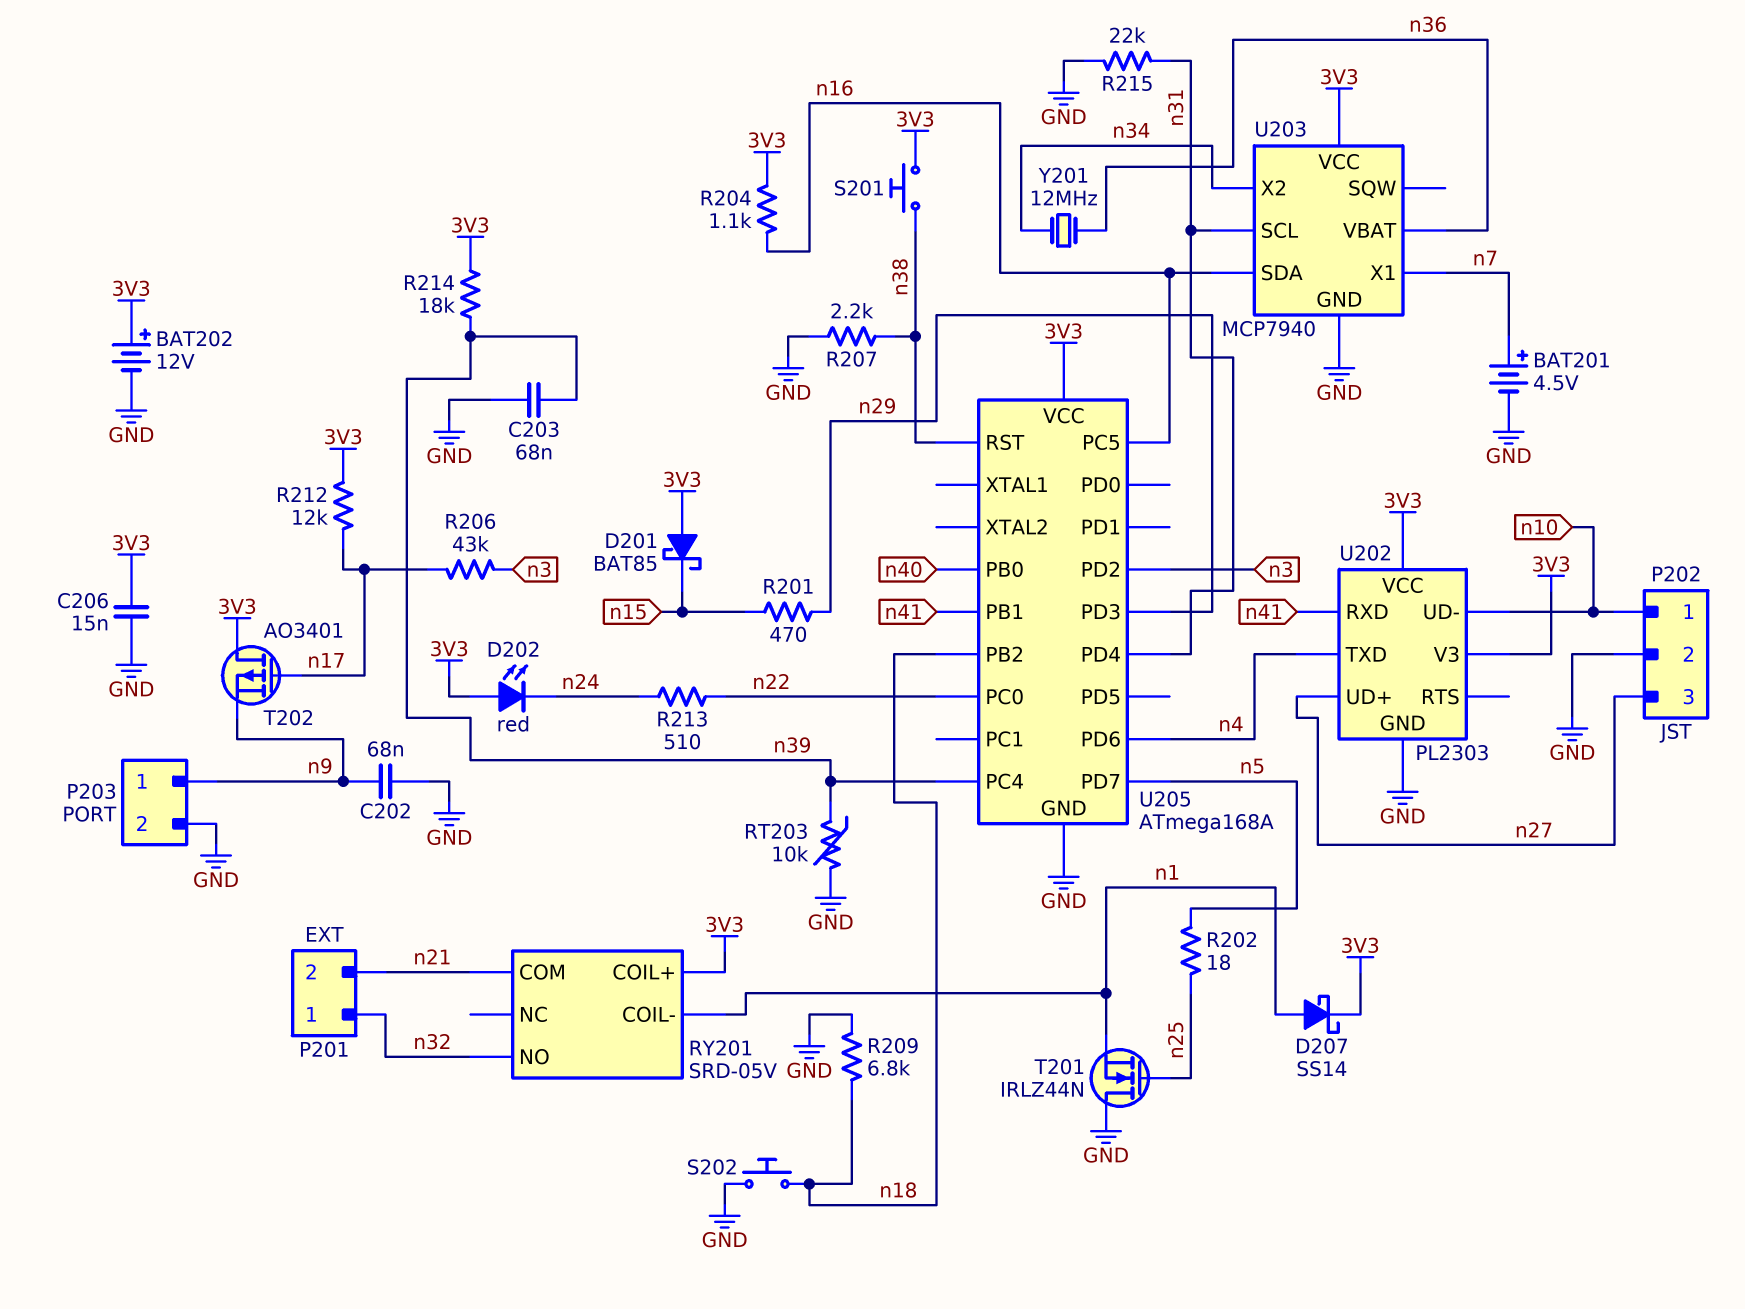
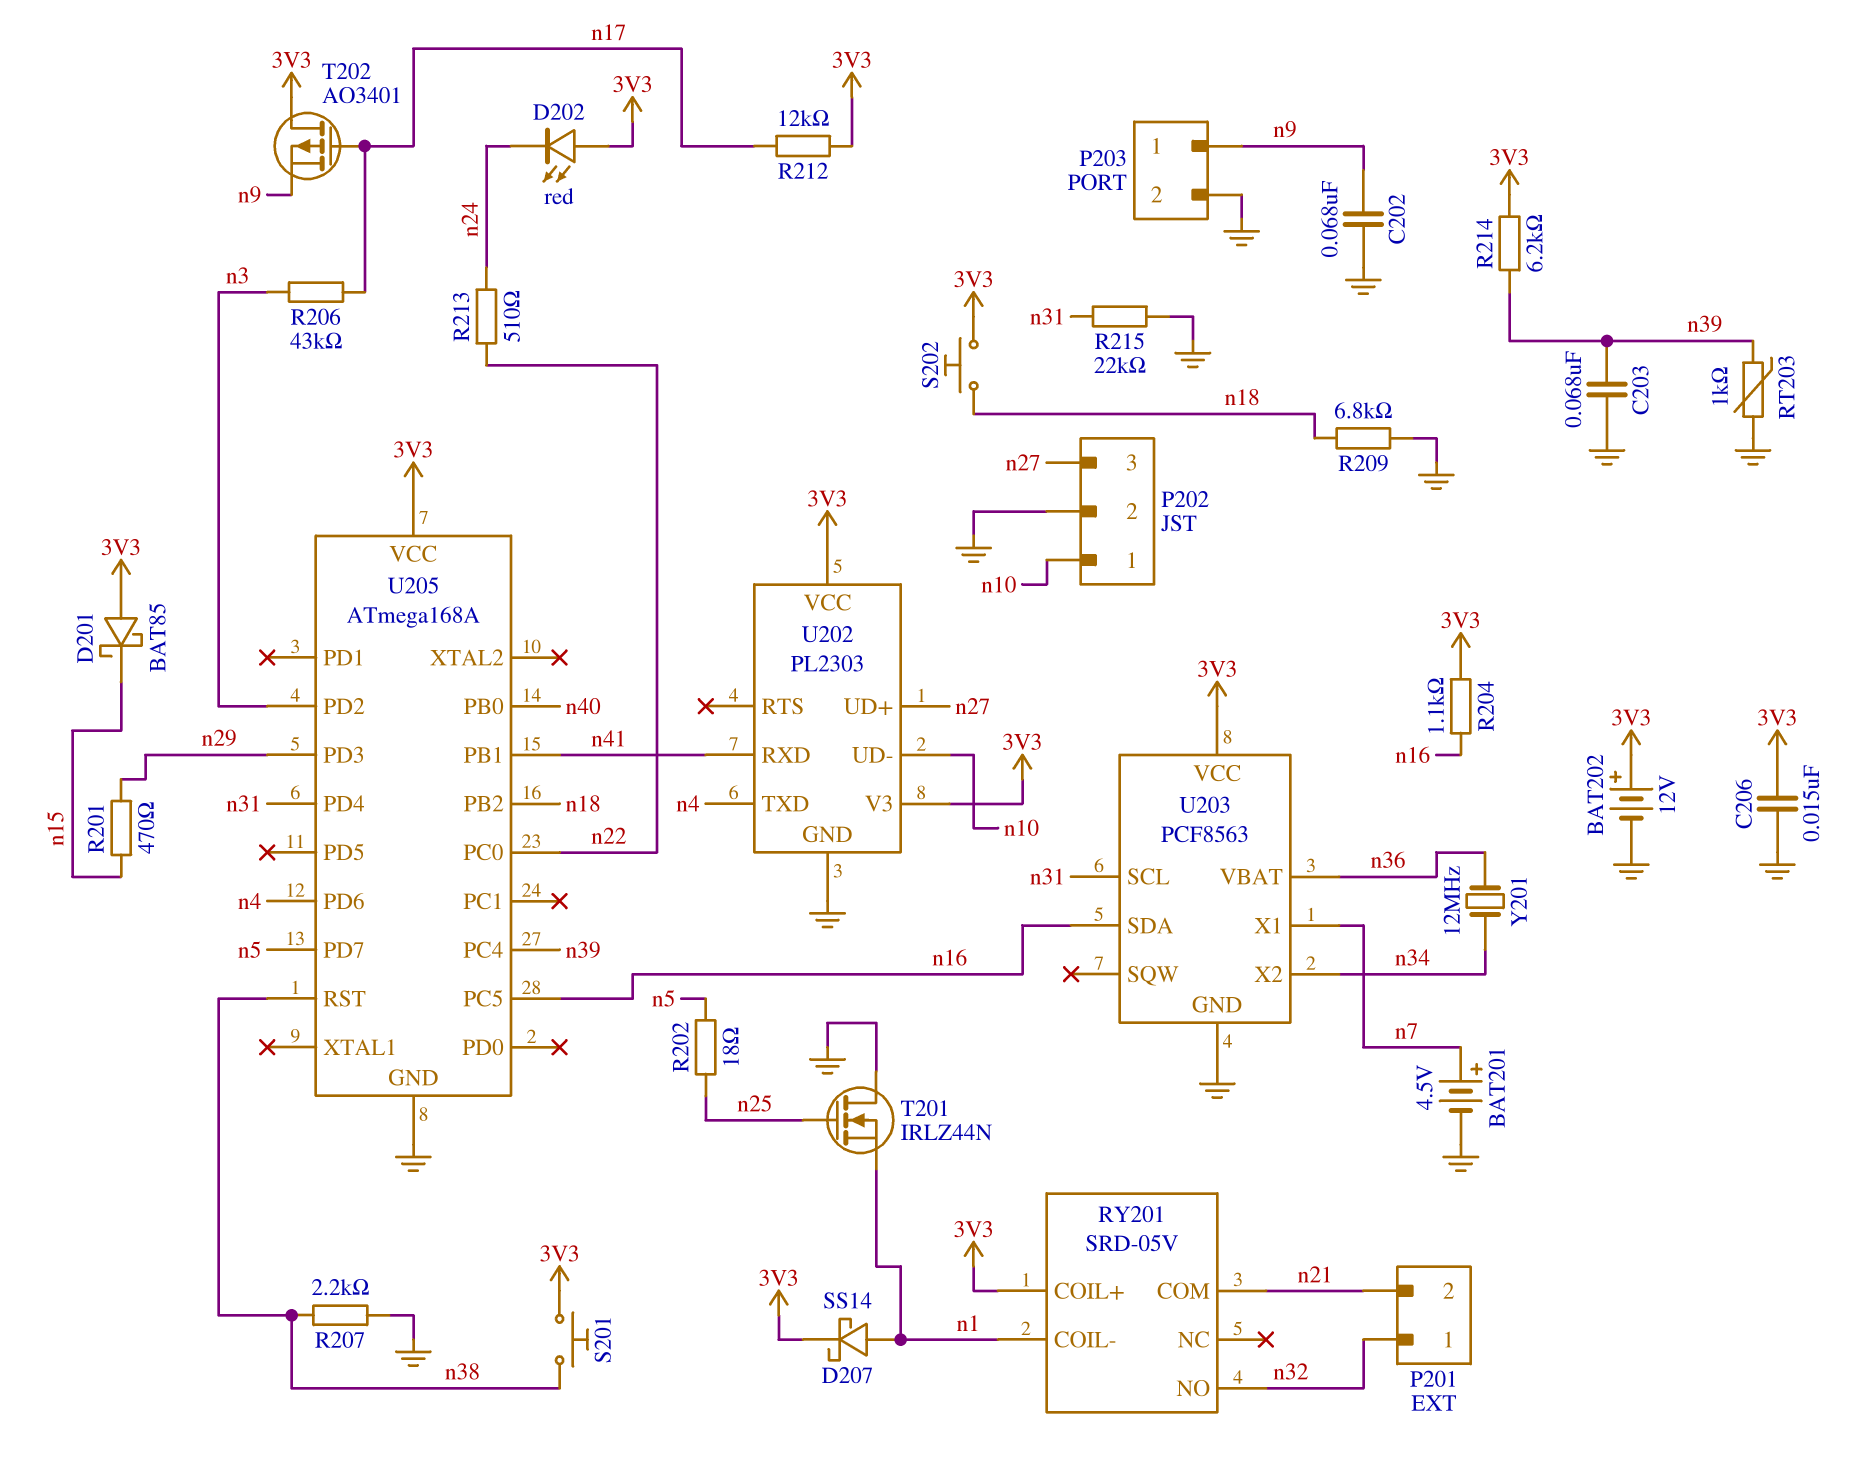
R214: 18k (3V3, n39) -> 6.2k (3V3, n39)
RT203: 10k (GND, n39) -> 1k (GND, n39)
S202: button (GND, n18) -> button (3V3, n18)
U203: MCP7940 -> PCF8563

